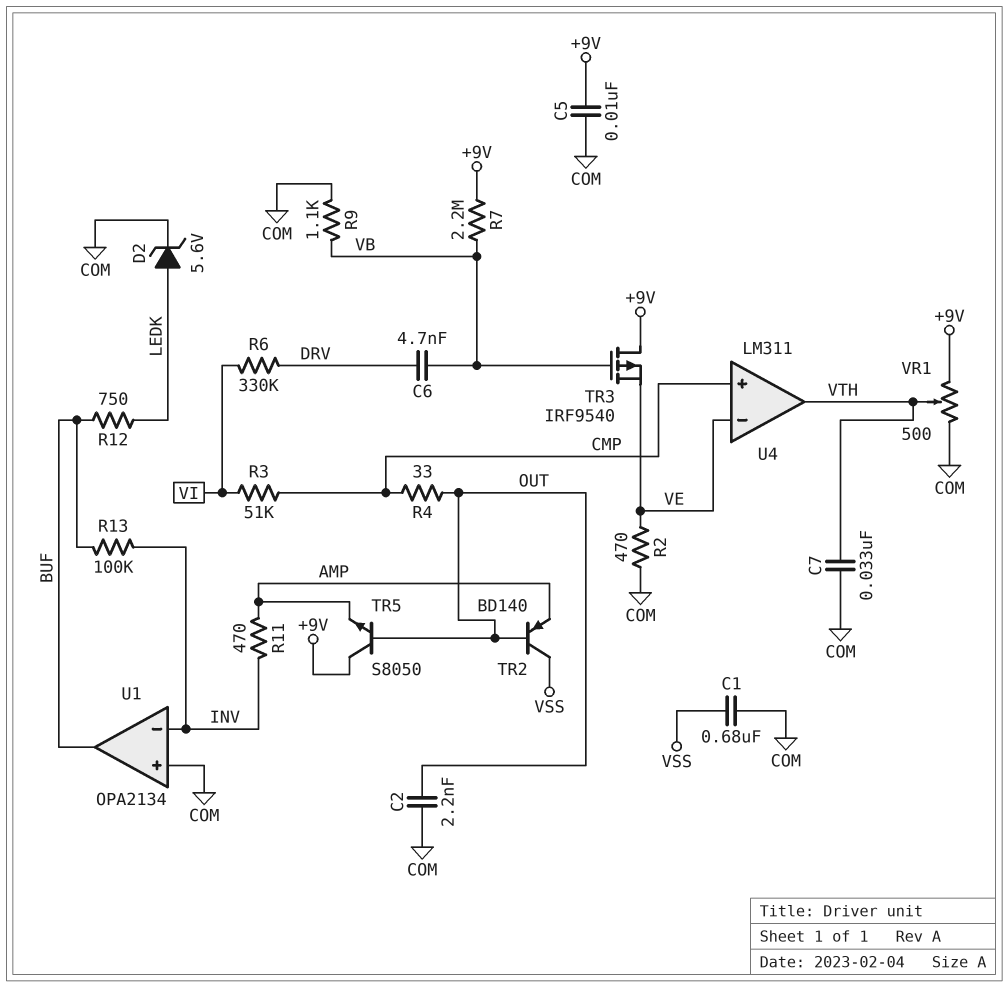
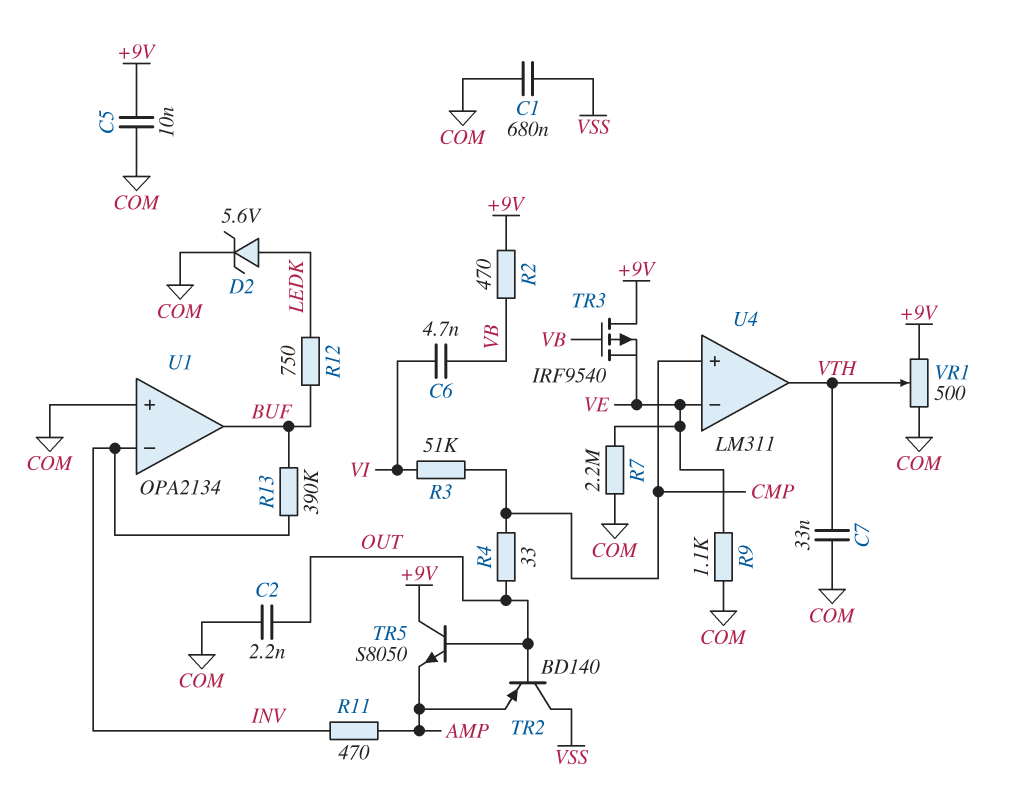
C6: 4.7nF (DRV, VB) -> 4.7nF (VB, VI)
R2: 470 (COM, VE) -> 470 (+9V, VB)
R6: 330k (DRV, VI) -> none
R7: 2.2M (+9V, VB) -> 2.2M (COM, VE)
R9: 1.1k (COM, VB) -> 1.1k (COM, VE)
R13: 100k (BUF, INV) -> 390k (BUF, INV)

